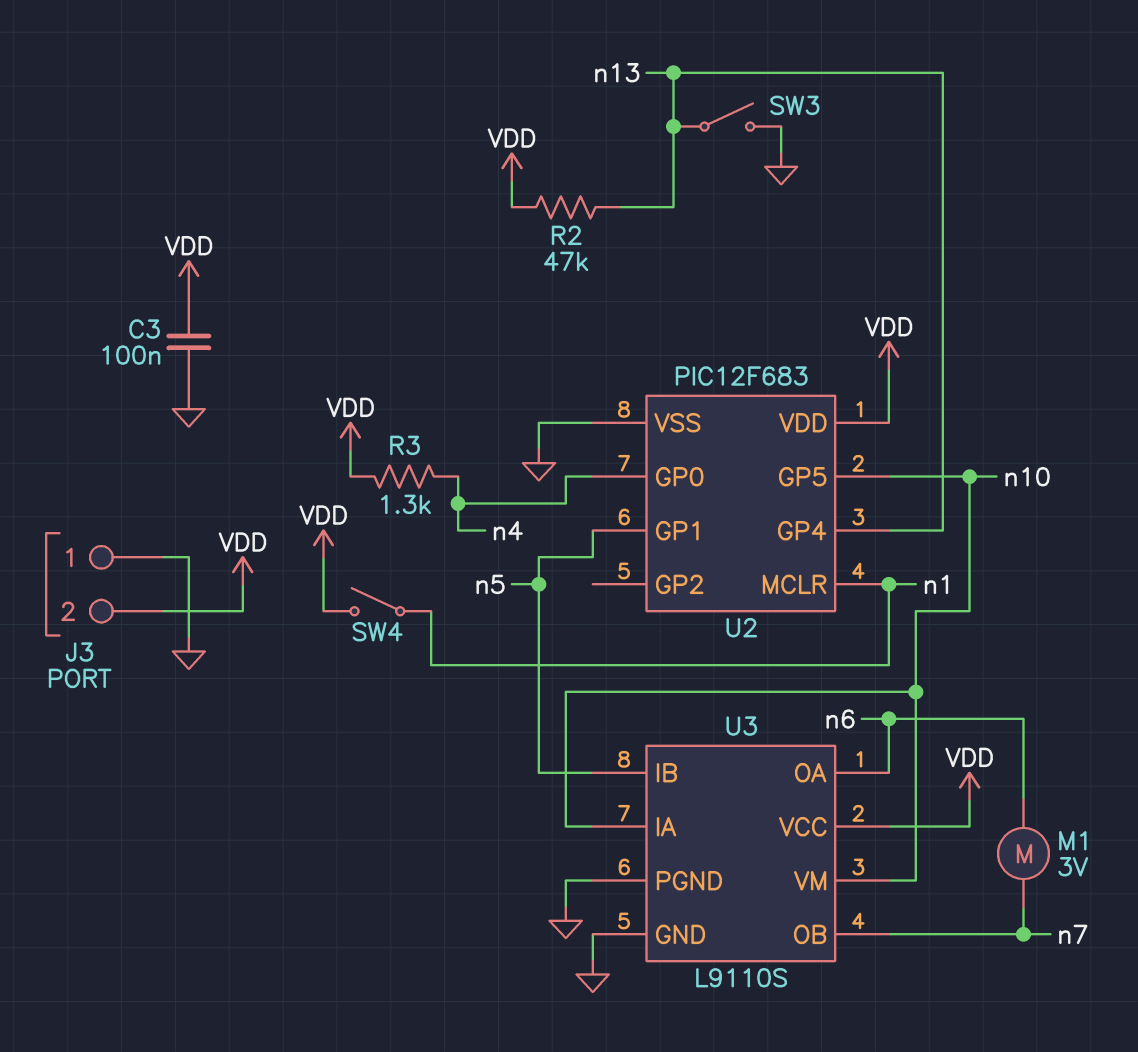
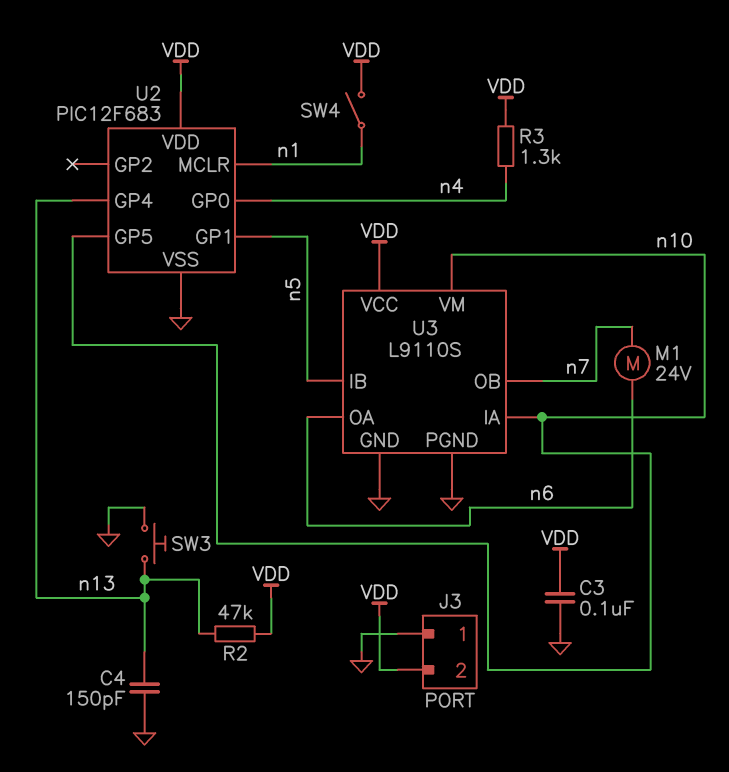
C4: none -> 150pF (GND, n13)
M1: motor 3V (n6, n7) -> motor 24V (n6, n7)
SW3: switch (GND, n13) -> button (GND, n13)

